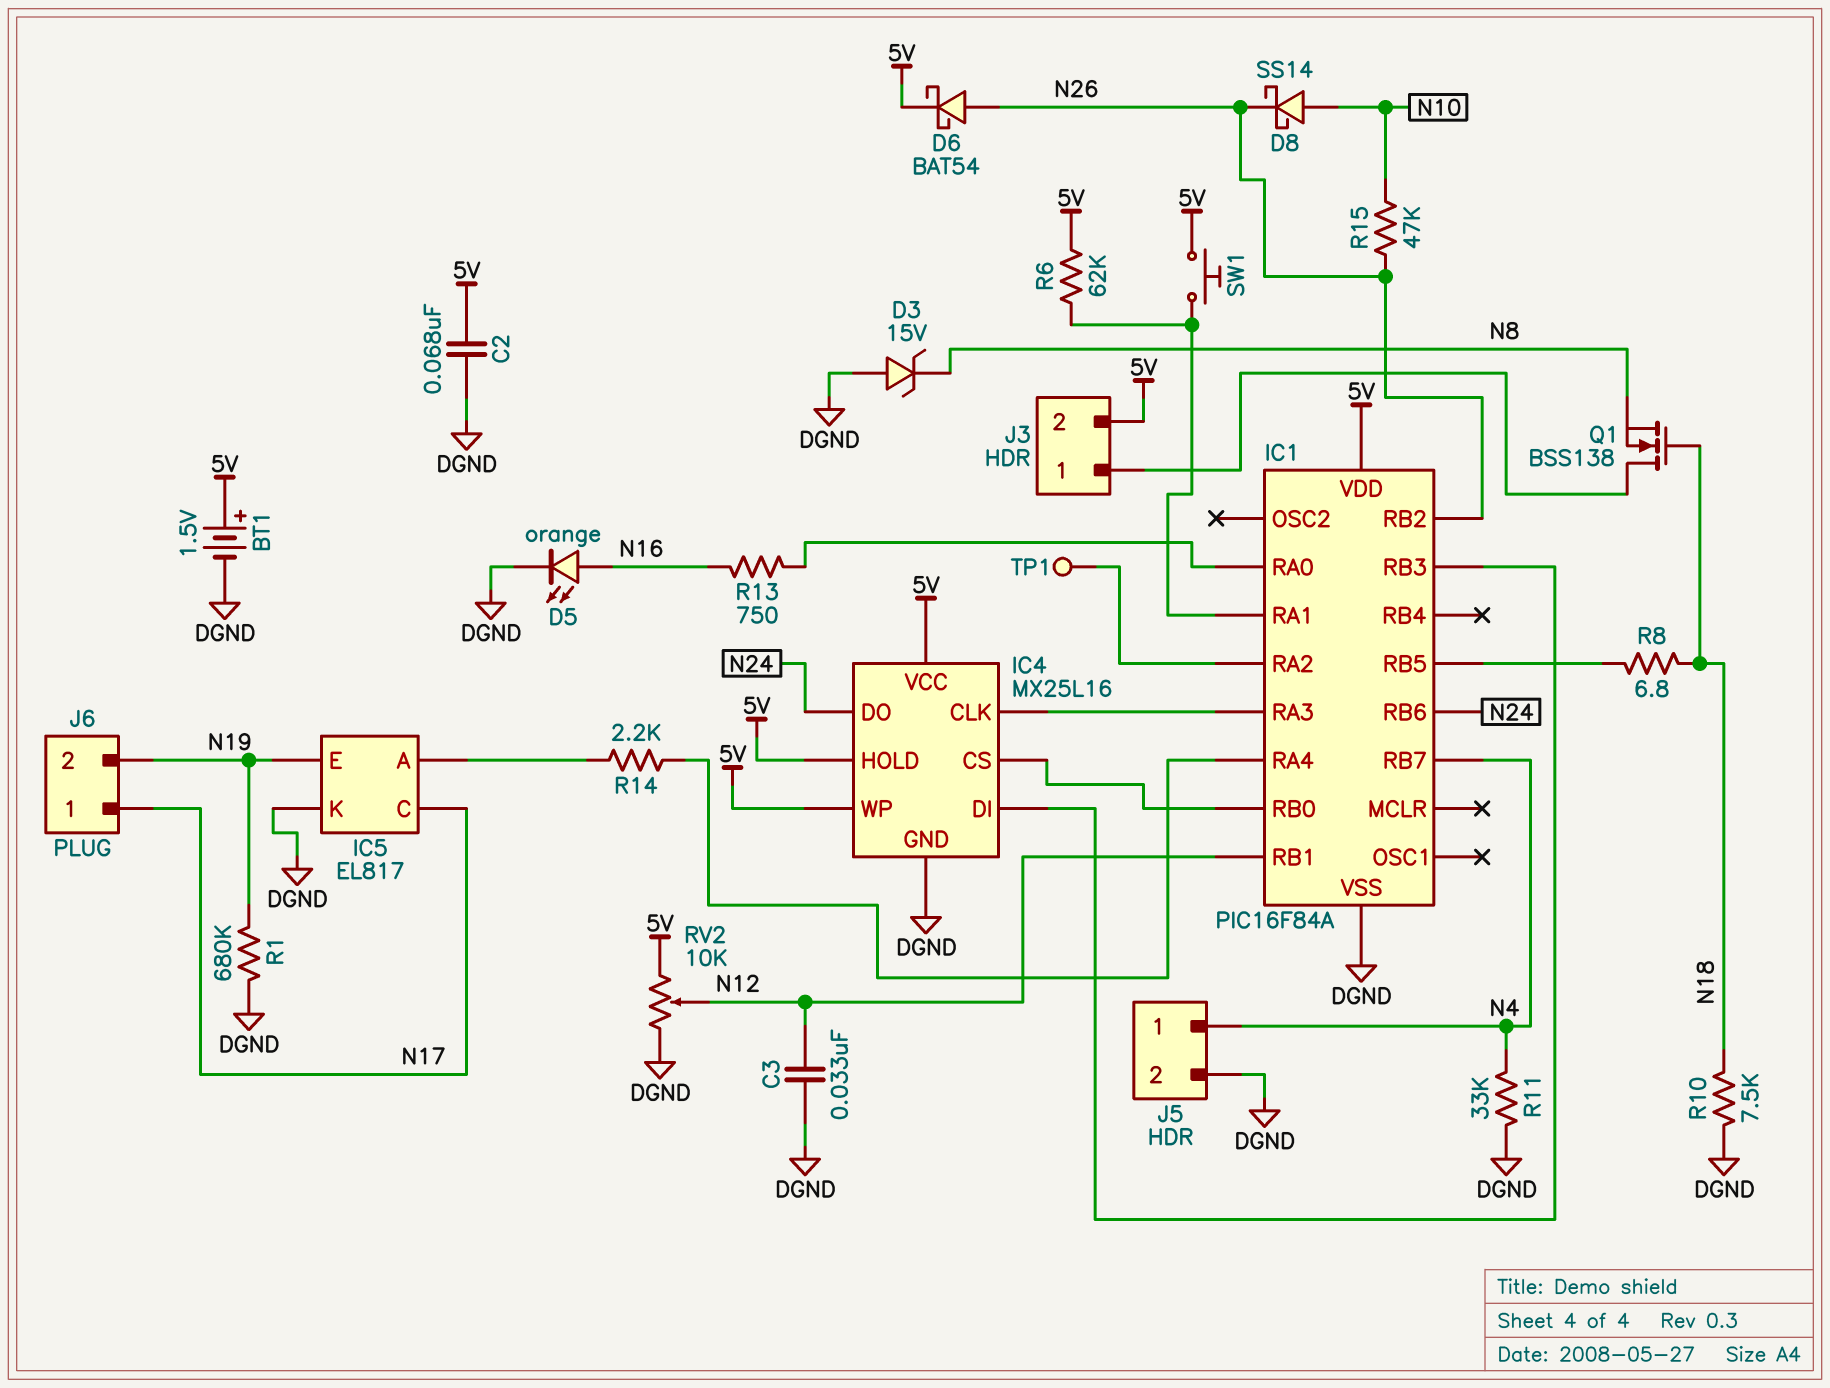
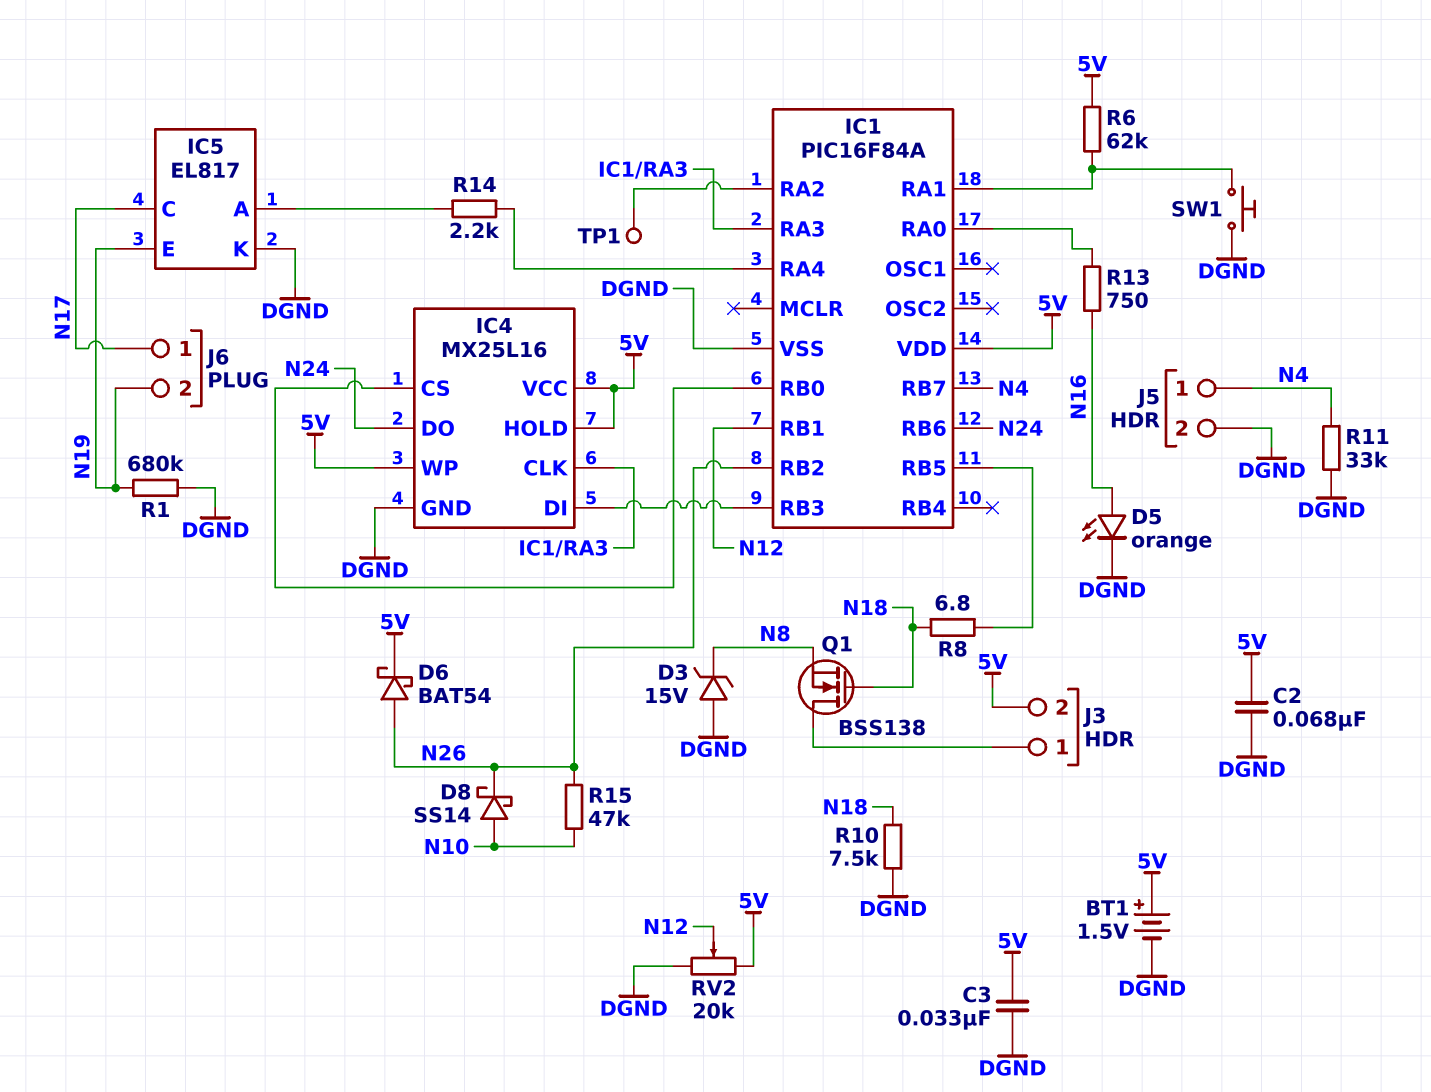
C3: 33nF (DGND, N12) -> 33nF (5V, DGND)
RV2: 10k (5V, DGND, wiper N12) -> 20k (5V, DGND, wiper N12)
SW1: button (5V, IC1/RA1) -> button (DGND, IC1/RA1)

